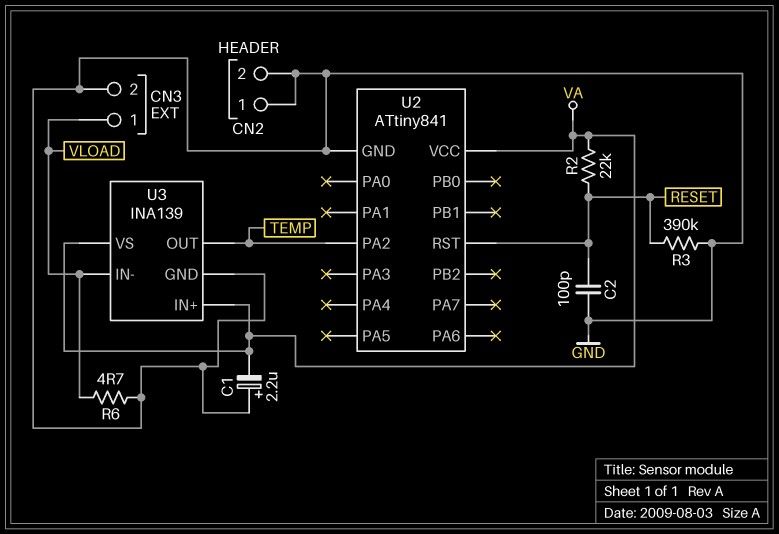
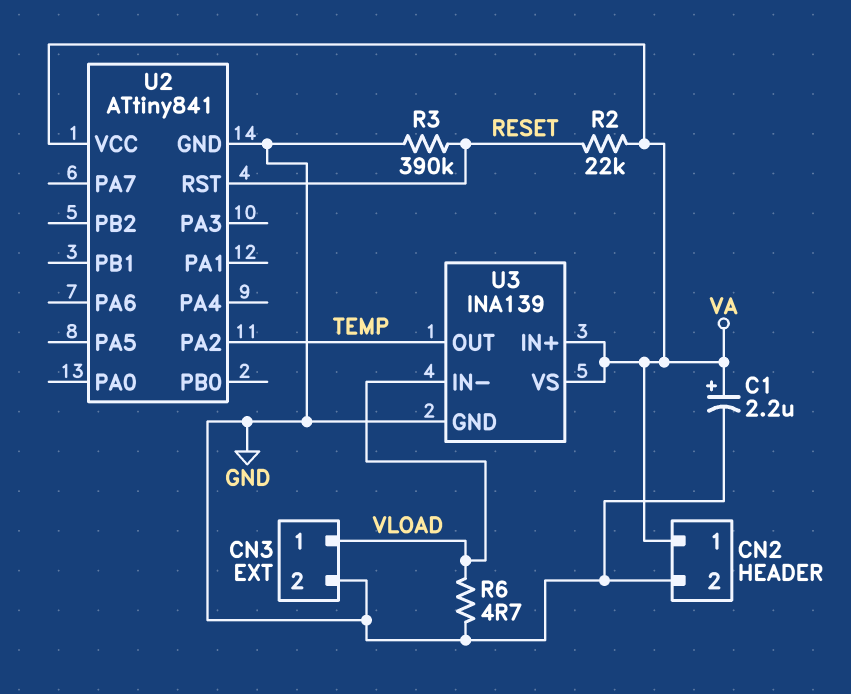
C1: 2.2uF (plus GND, minus VA) -> 2.2uF (plus VA, minus GND)
C2: 100pF (GND, RESET) -> none
CN2 pin 1: GND -> VA

